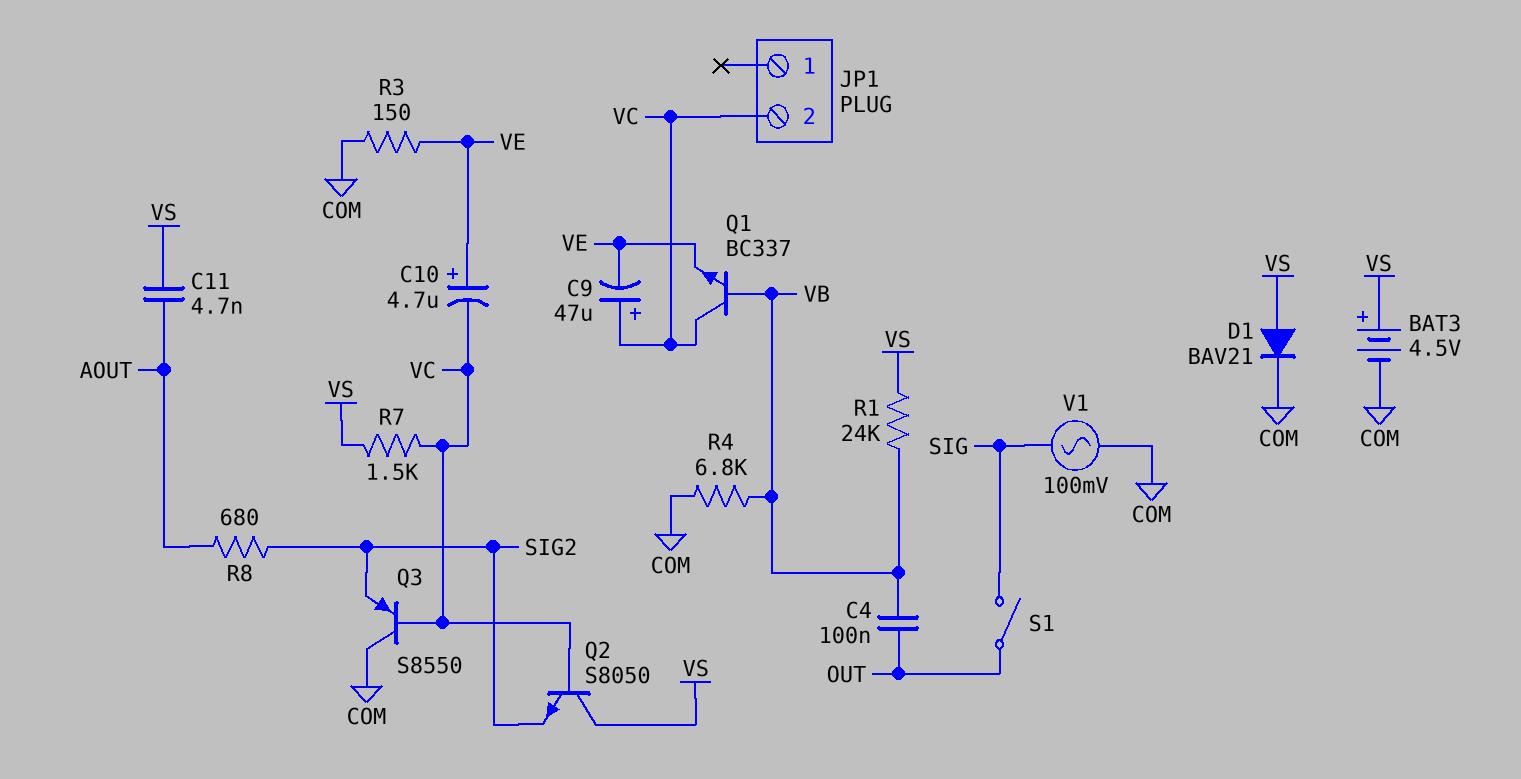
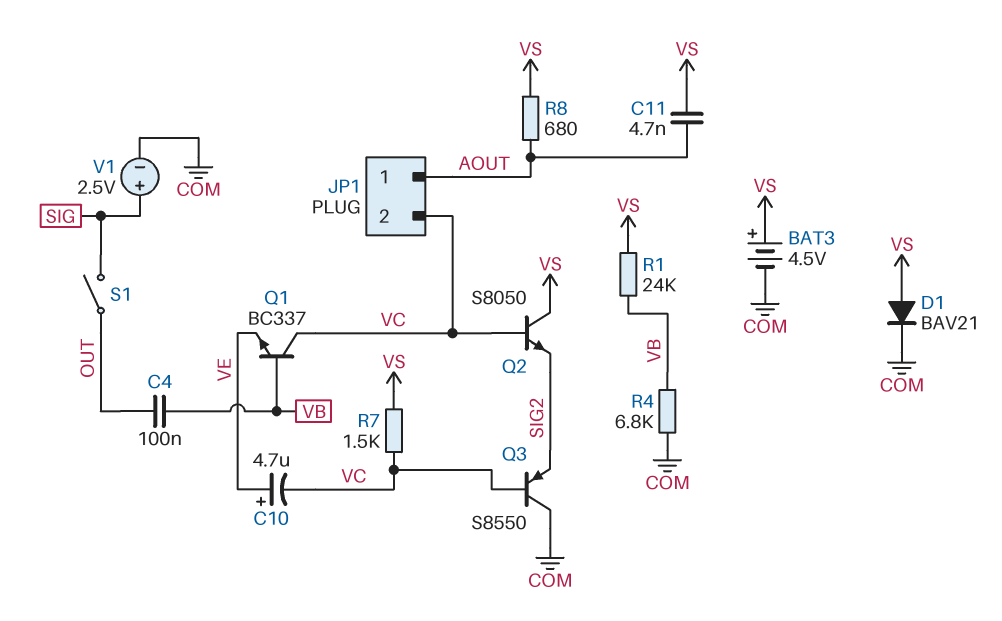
C9: 47uF (plus VC, minus VE) -> none
JP1 pin 1: none -> AOUT
R3: 150 (COM, VE) -> none
R8: 680 (AOUT, SIG2) -> 680 (AOUT, VS)
V1: AC 100mV (COM, SIG) -> 2.5V (plus SIG, minus COM)

